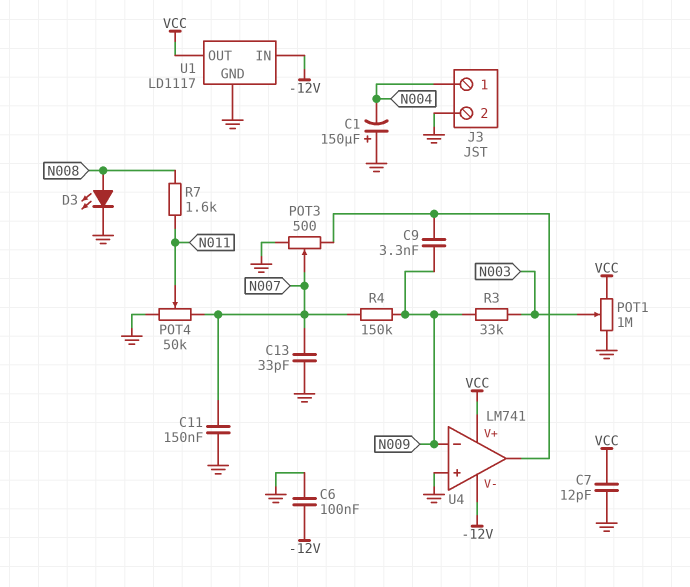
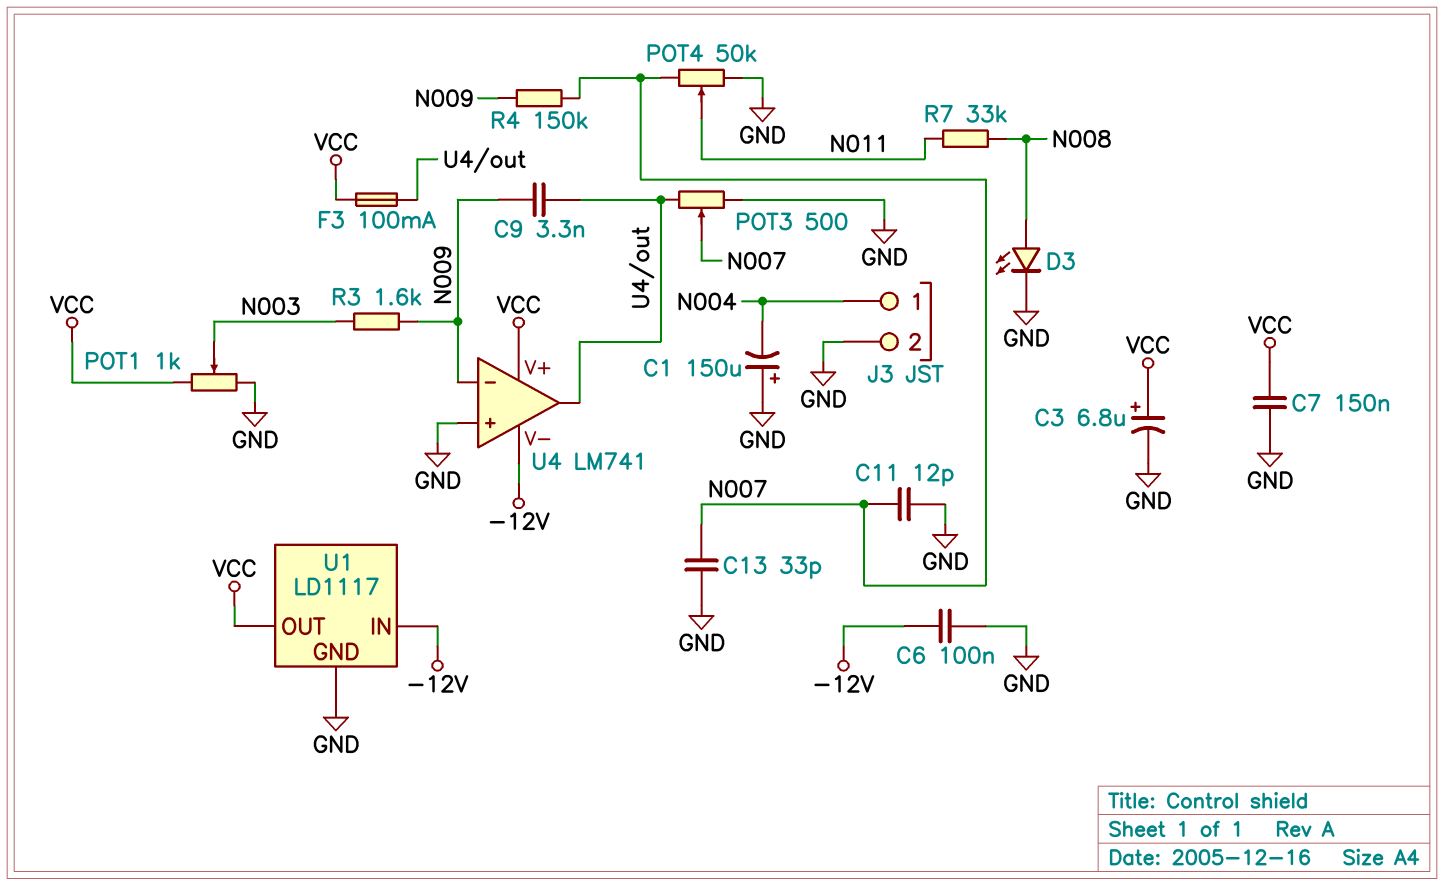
C3: none -> 6.8uF (plus VCC, minus GND)
C7: 12pF (GND, VCC) -> 150nF (GND, VCC)
C11: 150nF (GND, N007) -> 12pF (GND, N007)
F3: none -> 100mA (U4/out, VCC)
POT1: 1M (GND, VCC, wiper N003) -> 1k (GND, VCC, wiper N003)
R3: 33k (N003, N009) -> 1.6k (N003, N009)
R7: 1.6k (N008, N011) -> 33k (N008, N011)

